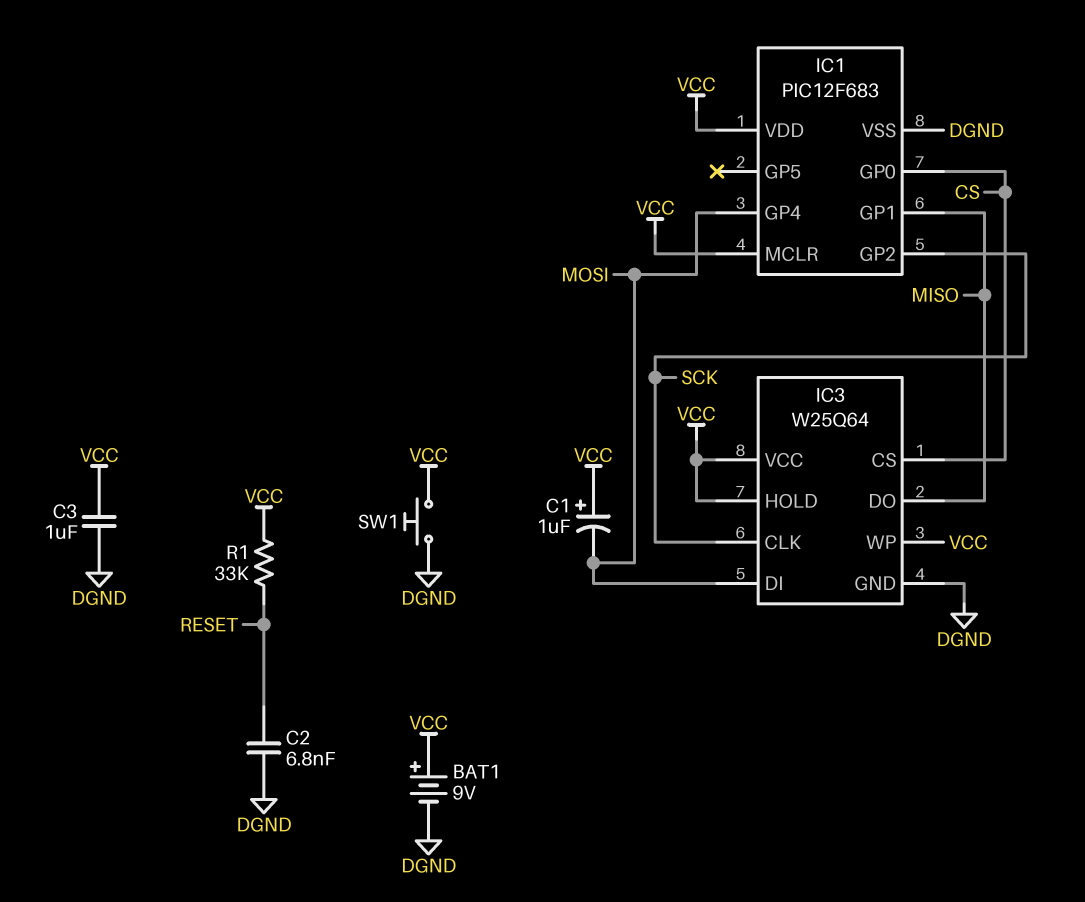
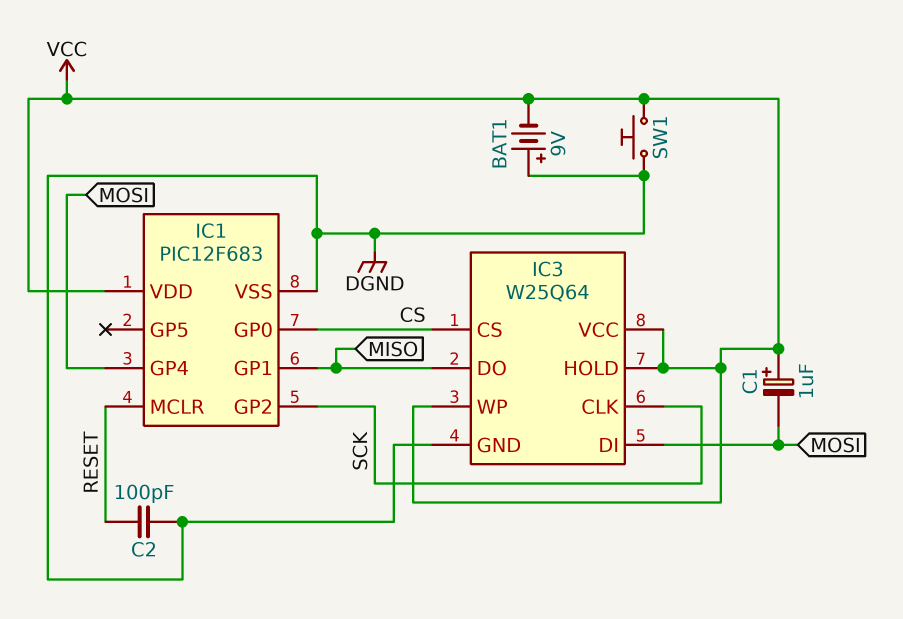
BAT1: 9V (plus VCC, minus DGND) -> 9V (plus DGND, minus VCC)
C2: 6.8nF (DGND, RESET) -> 100pF (DGND, RESET)
C3: 1uF (DGND, VCC) -> none
IC1 pin MCLR: VCC -> RESET
R1: 33k (RESET, VCC) -> none

